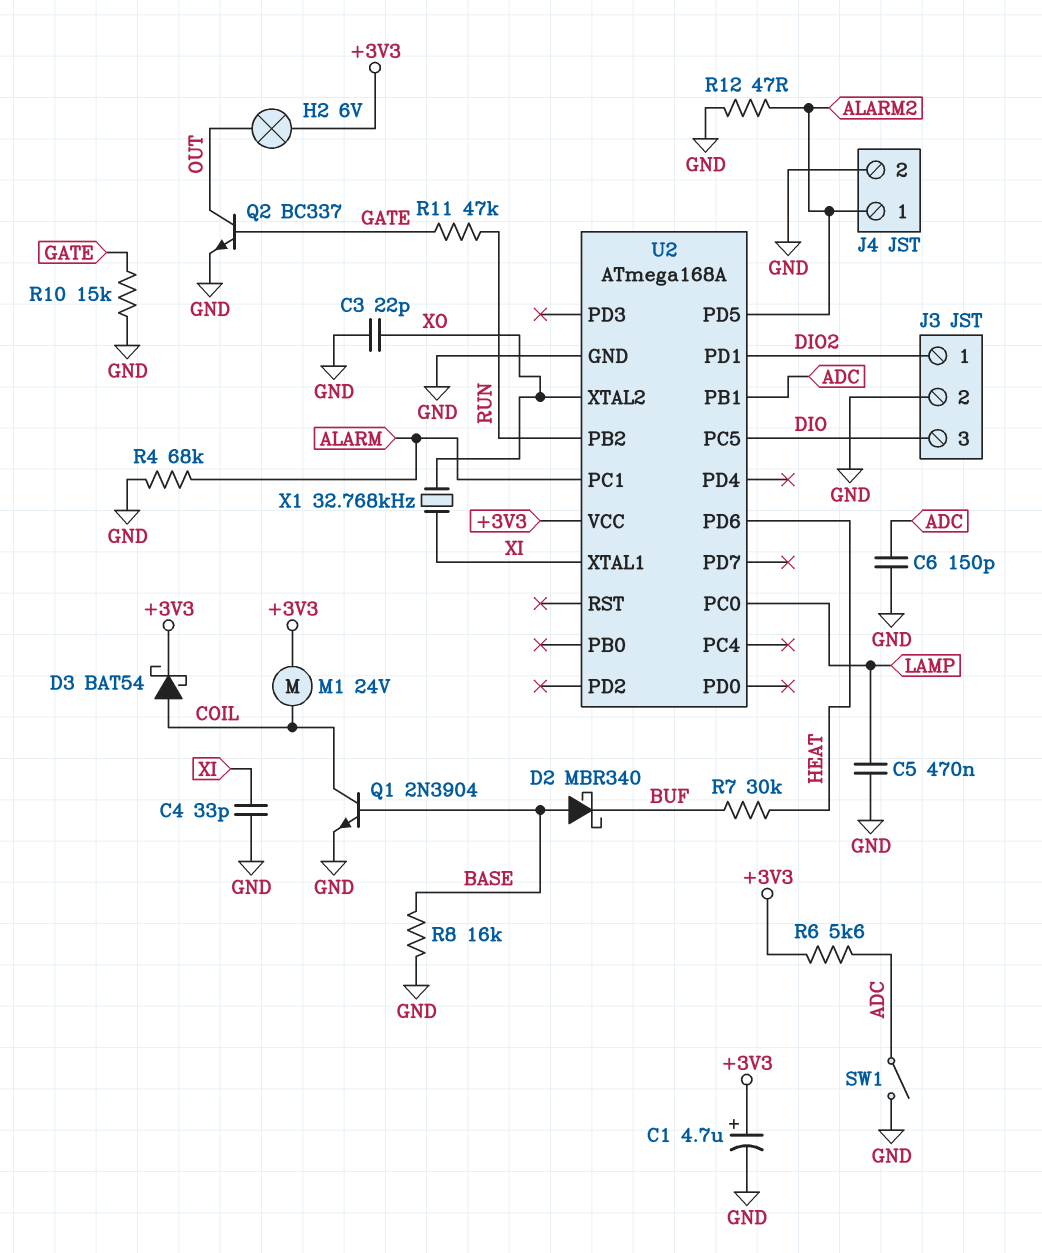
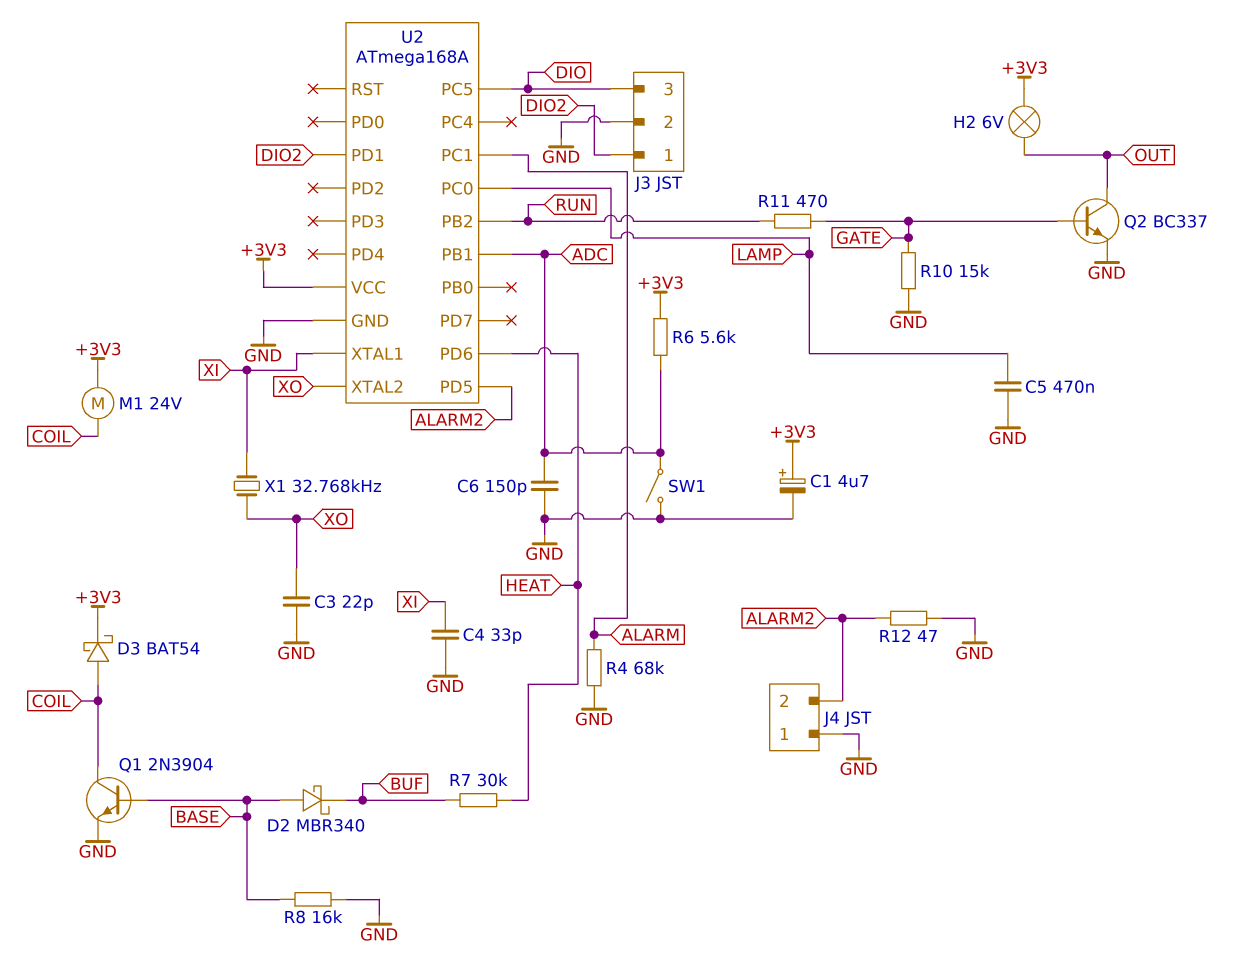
J4 pin 1: ALARM2 -> GND
J4 pin 2: GND -> ALARM2
R11: 47k (GATE, RUN) -> 470 (GATE, RUN)

